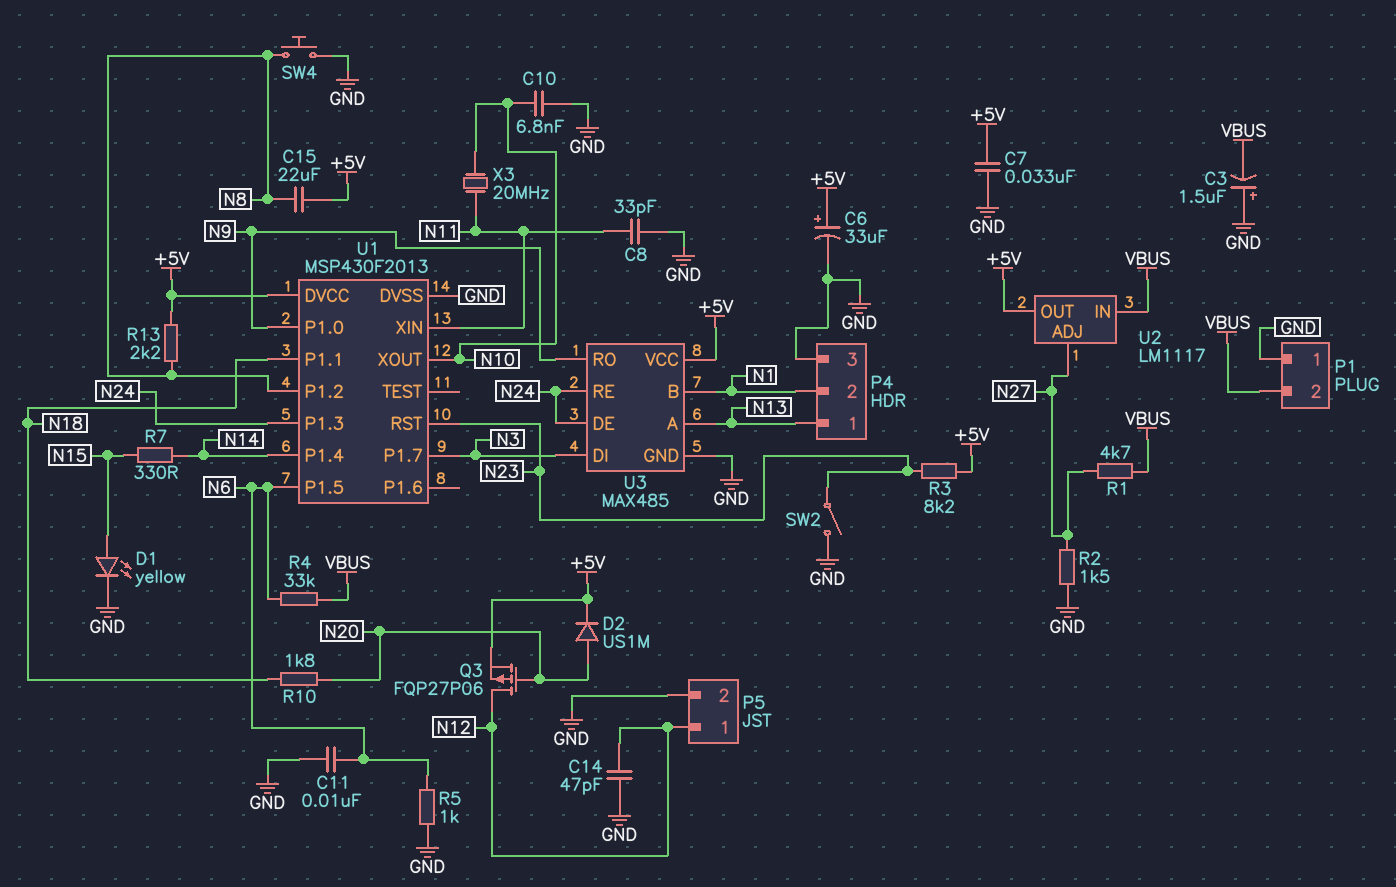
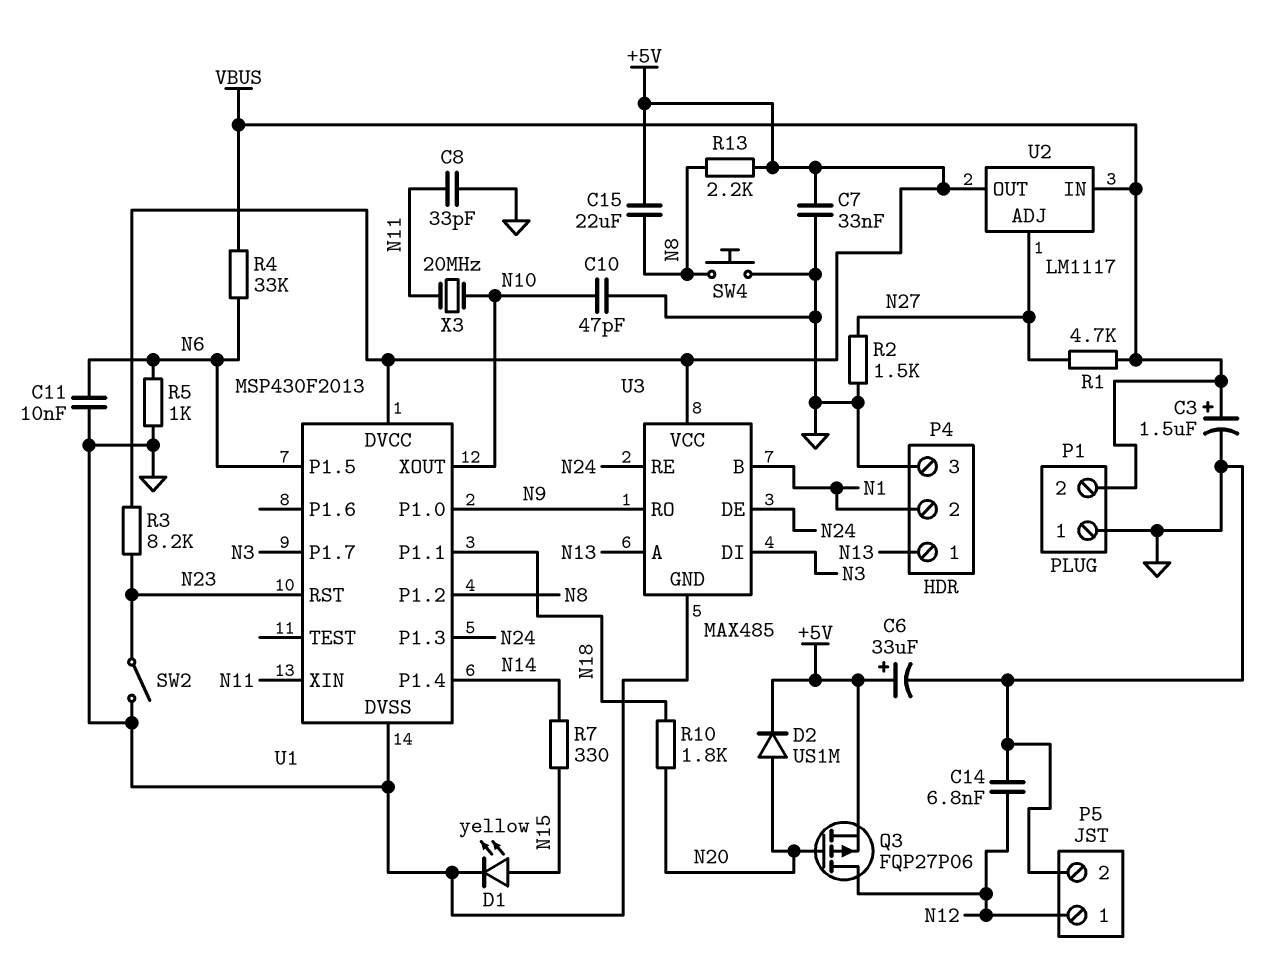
C3: 1.5uF (plus GND, minus VBUS) -> 1.5uF (plus VBUS, minus GND)
C10: 6.8nF (GND, N10) -> 47pF (GND, N10)
C14: 47pF (GND, N12) -> 6.8nF (GND, N12)

